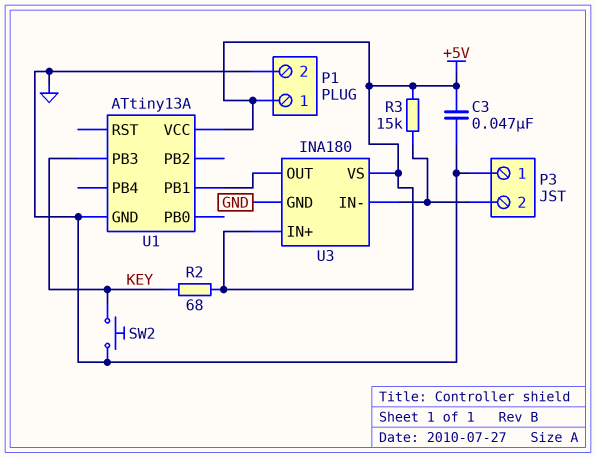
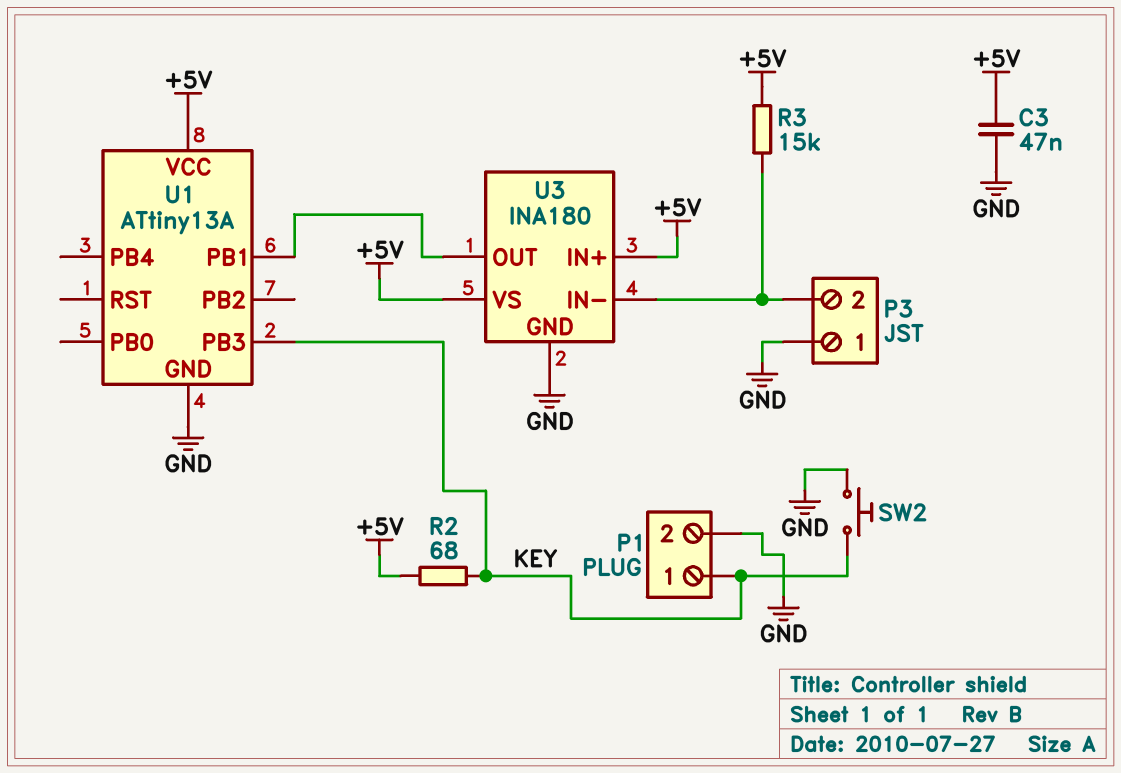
P1 pin 1: +5V -> KEY

